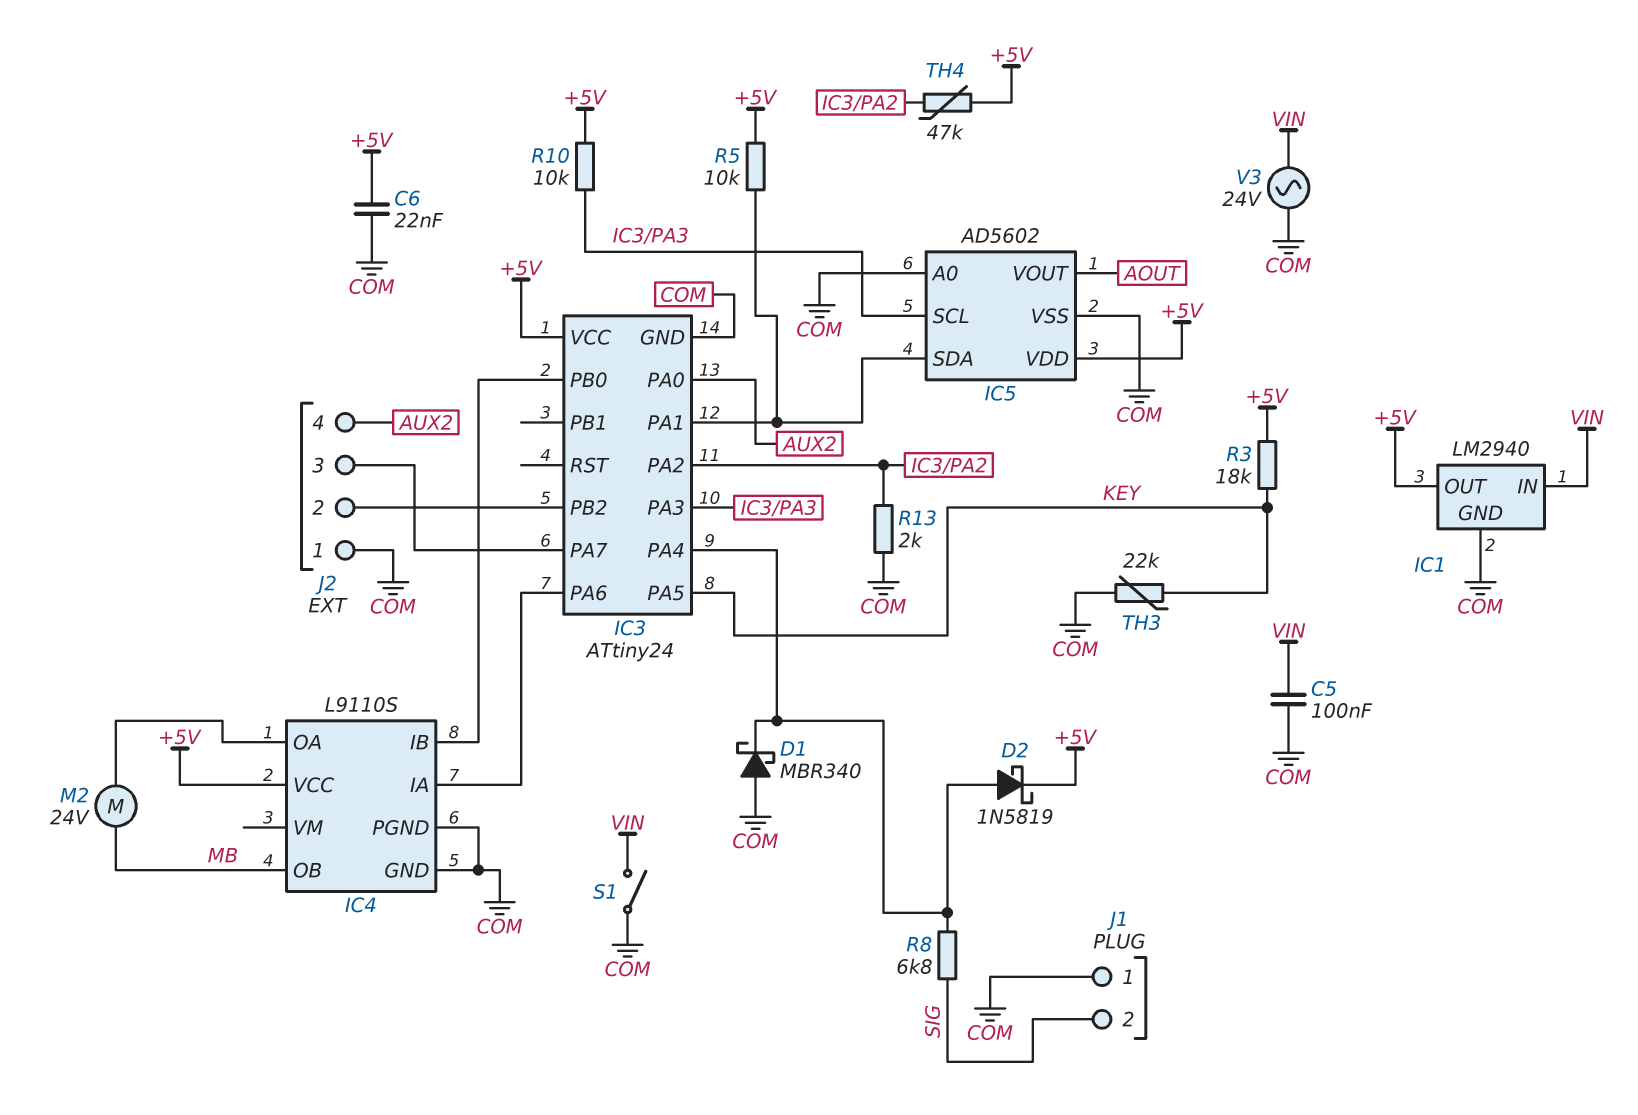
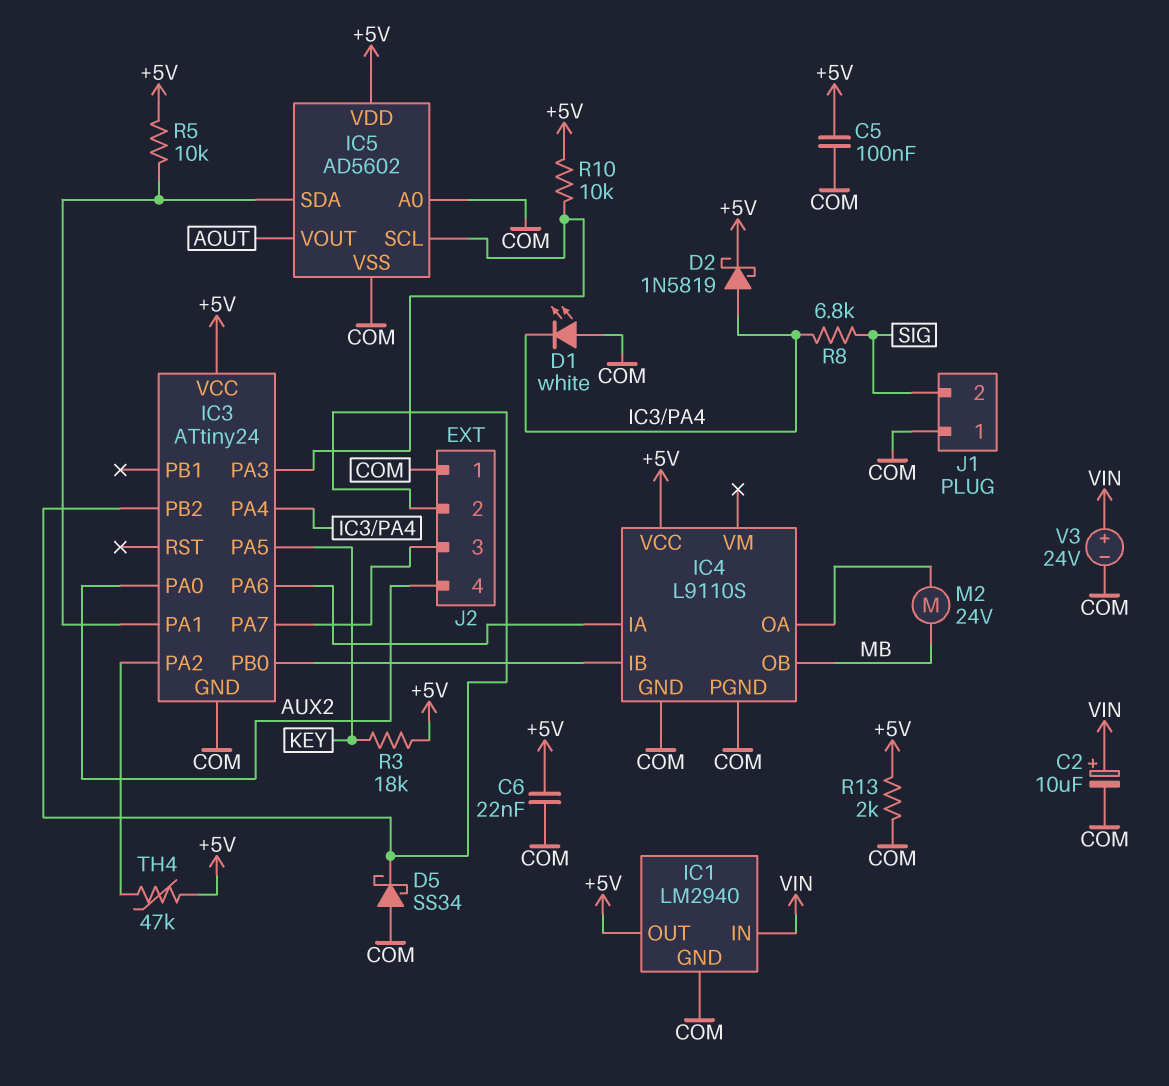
C2: none -> 10uF (plus VIN, minus COM)
C5: 100nF (COM, VIN) -> 100nF (+5V, COM)
D1: schottky MBR340 (A COM, K IC3/PA4) -> LED white (A COM, K IC3/PA4)
D5: none -> schottky SS34 (A COM, K IC3/PB2)
R13: 2k (COM, IC3/PA2) -> 2k (+5V, COM)
S1: switch (COM, VIN) -> none
TH3: 22k (COM, KEY) -> none
V3: AC 24V (COM, VIN) -> 24V (plus VIN, minus COM)

